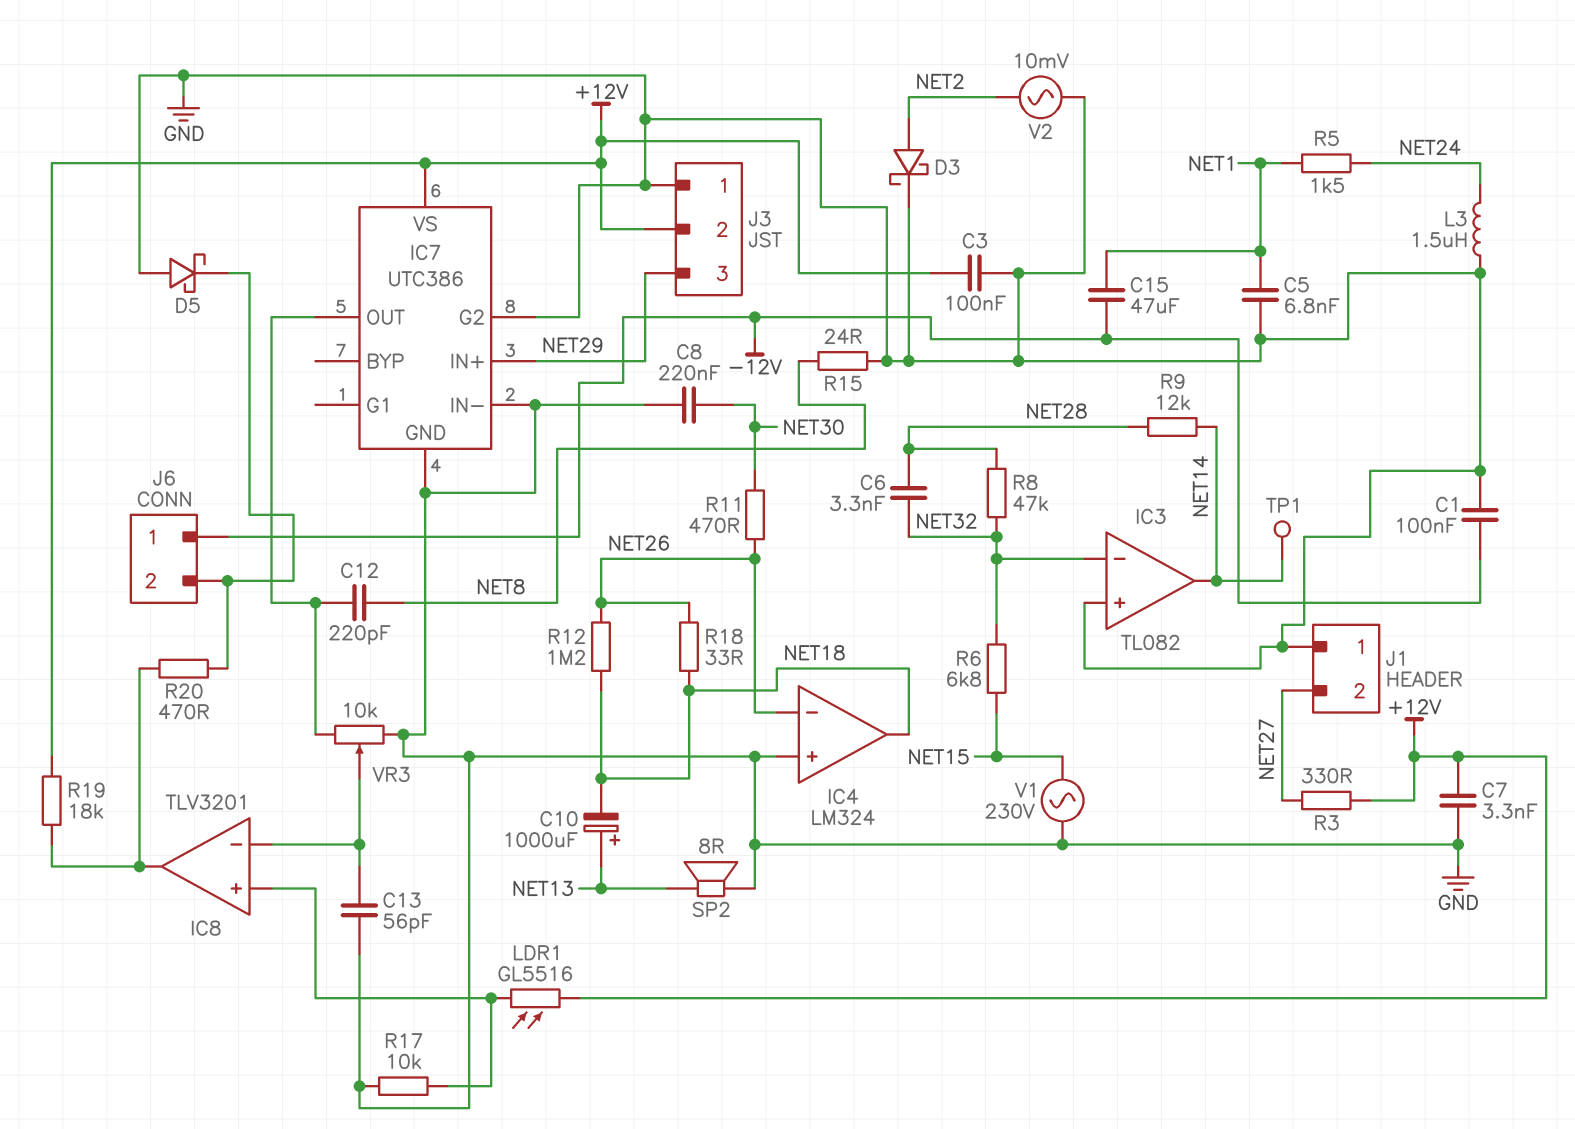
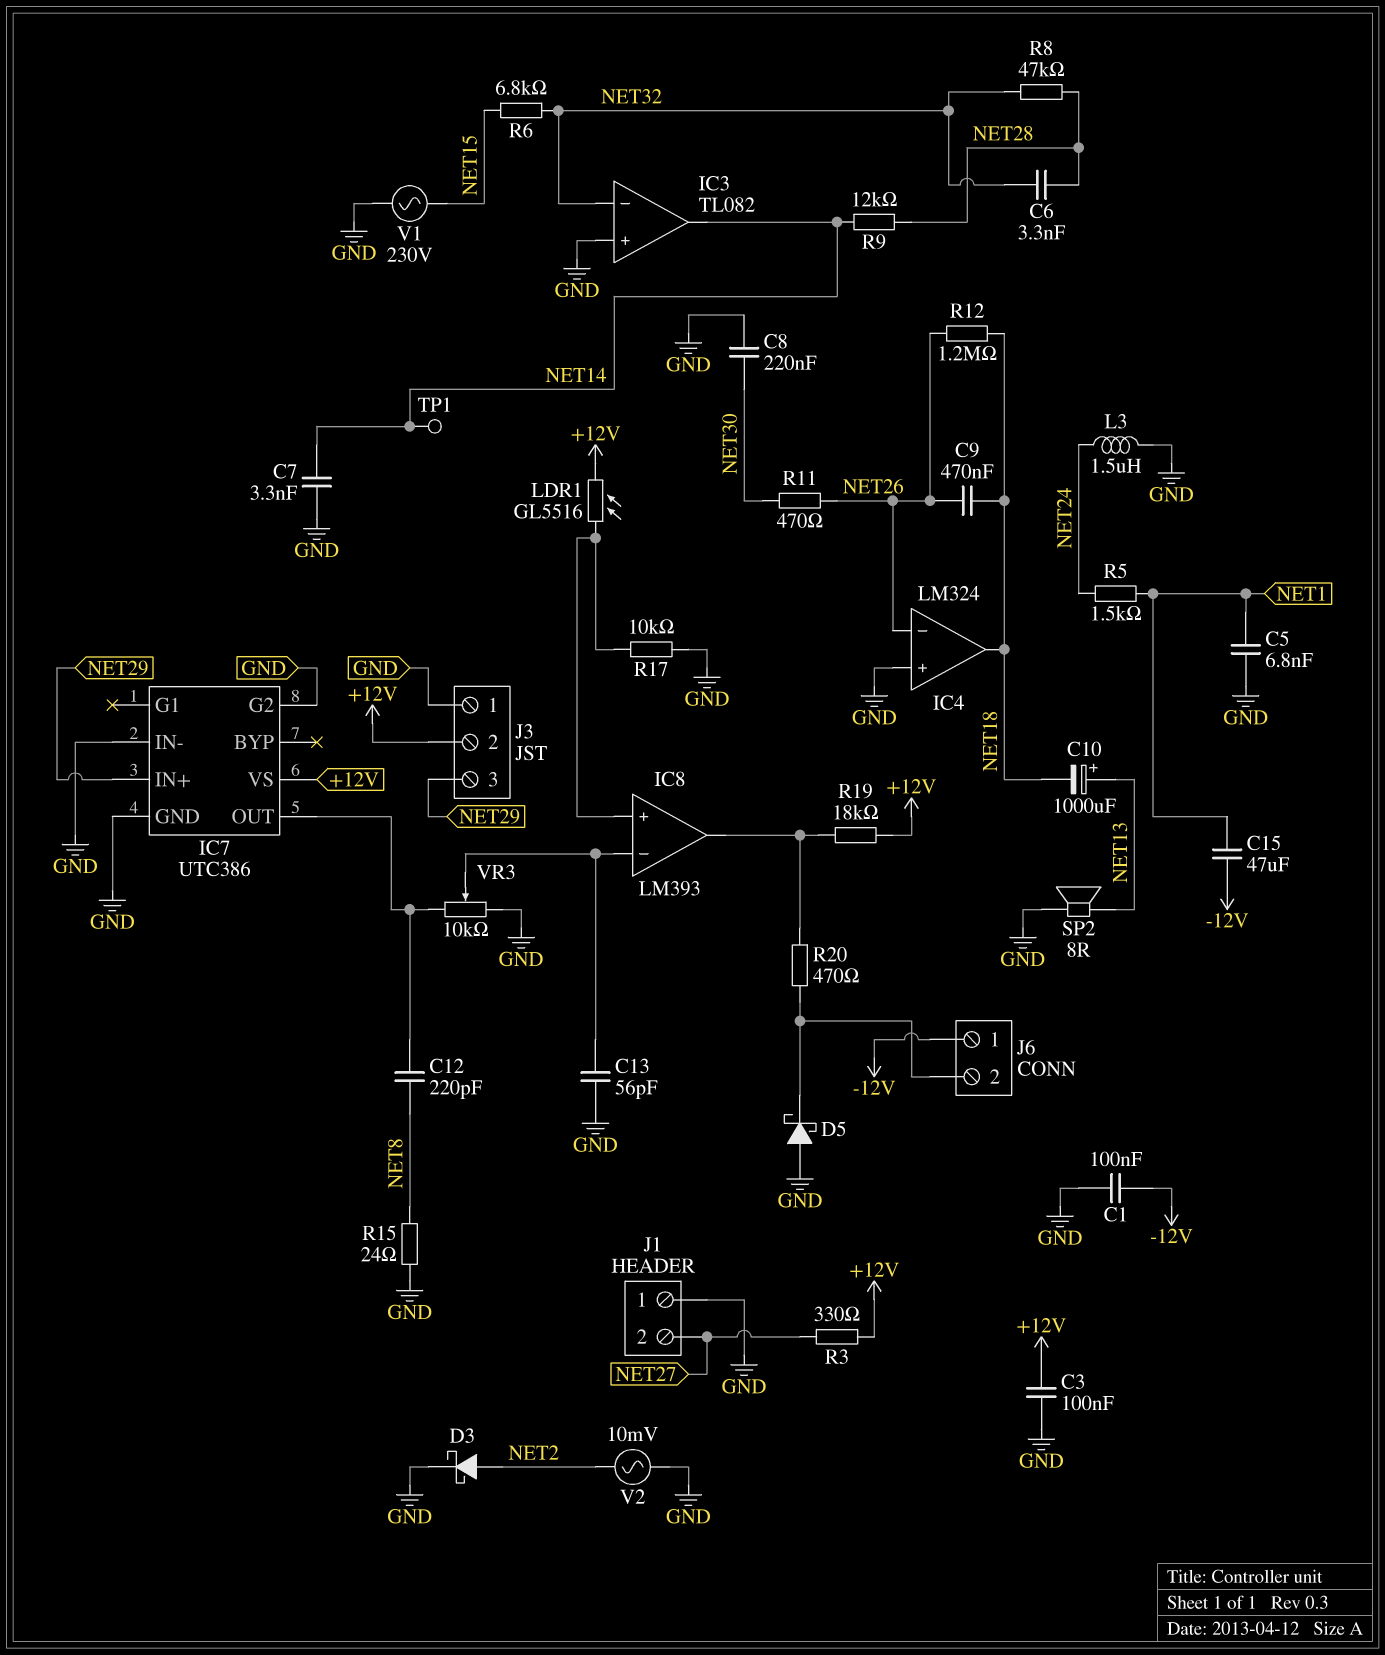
C7: 3.3nF (+12V, GND) -> 3.3nF (GND, NET14)
C9: none -> 470nF (NET18, NET26)
IC8: TLV3201 -> LM393
R18: 33 (NET18, NET26) -> none

